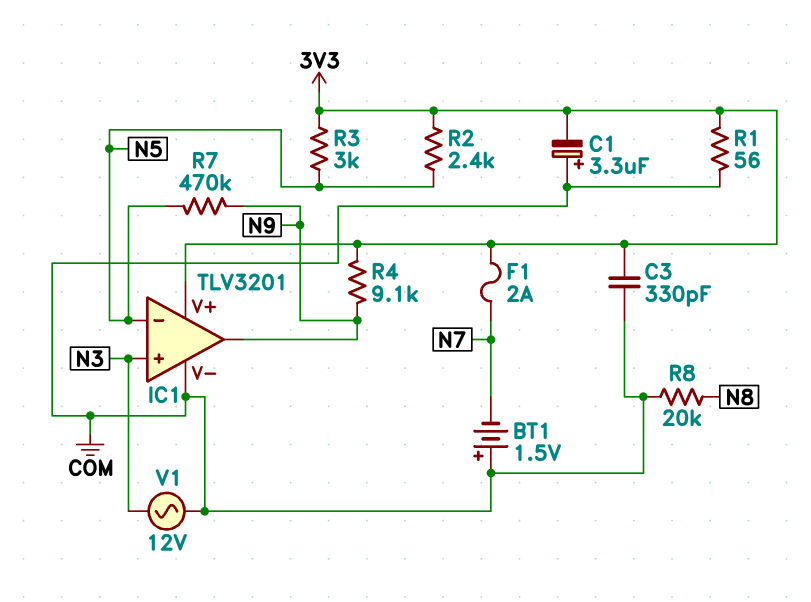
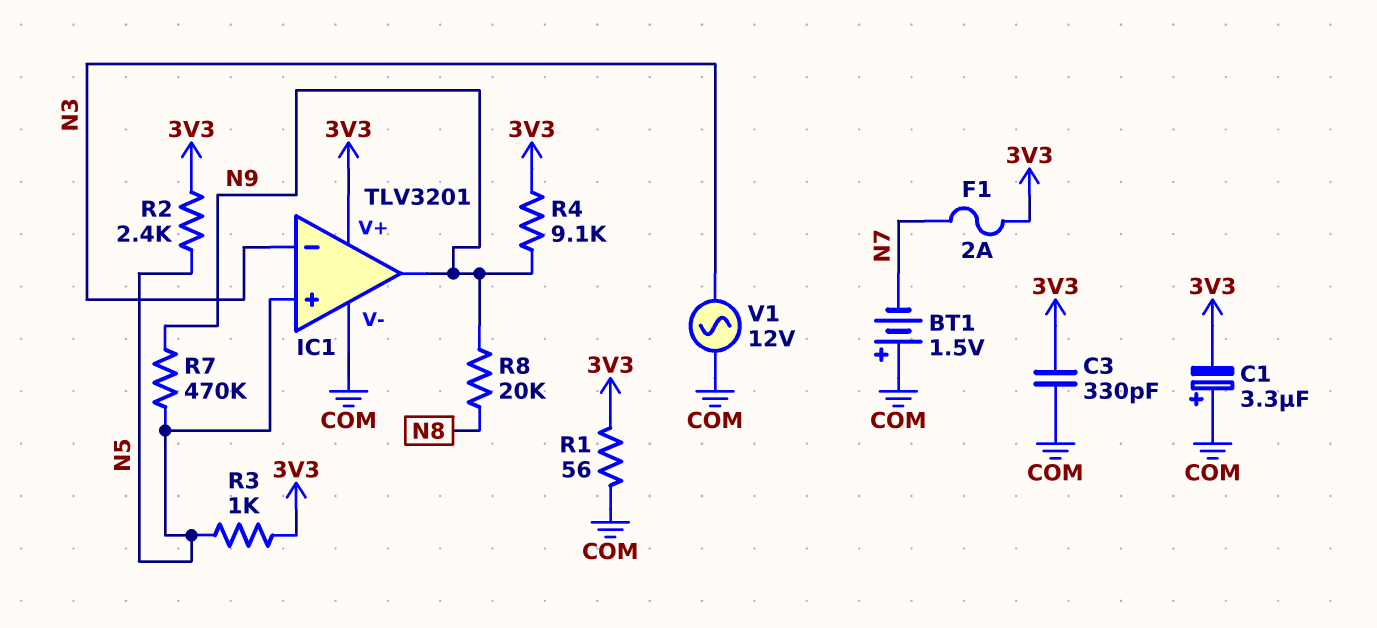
IC1 pin in+: N3 -> N5
IC1 pin in-: N5 -> N3
R3: 3k (3V3, N5) -> 1k (3V3, N5)
R8: 20k (COM, N8) -> 20k (N8, N9)

